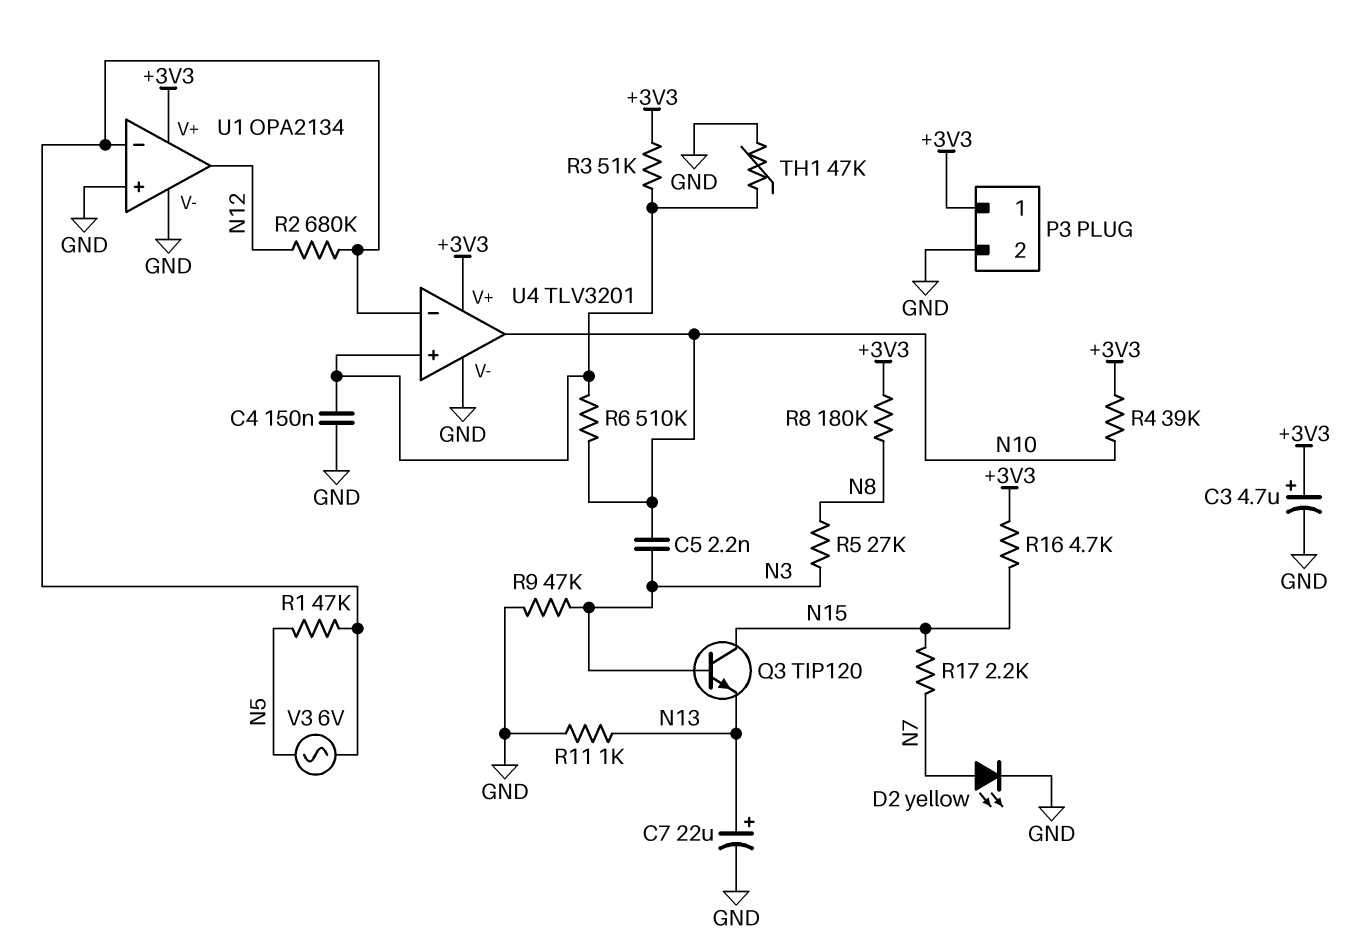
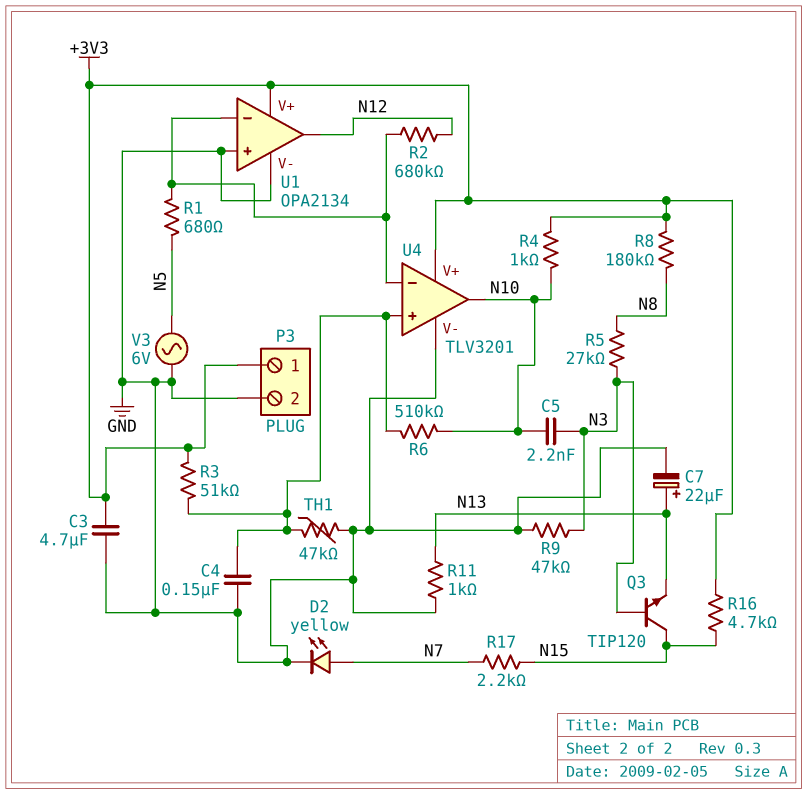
C3: 4.7uF (plus +3V3, minus GND) -> 4.7uF (+3V3, GND)
R1: 47k (N5, U1/in-) -> 680 (N5, U1/in-)
R4: 39k (+3V3, N10) -> 1k (+3V3, N10)
V3: AC 6V (N5, U1/in-) -> AC 6V (GND, N5)

